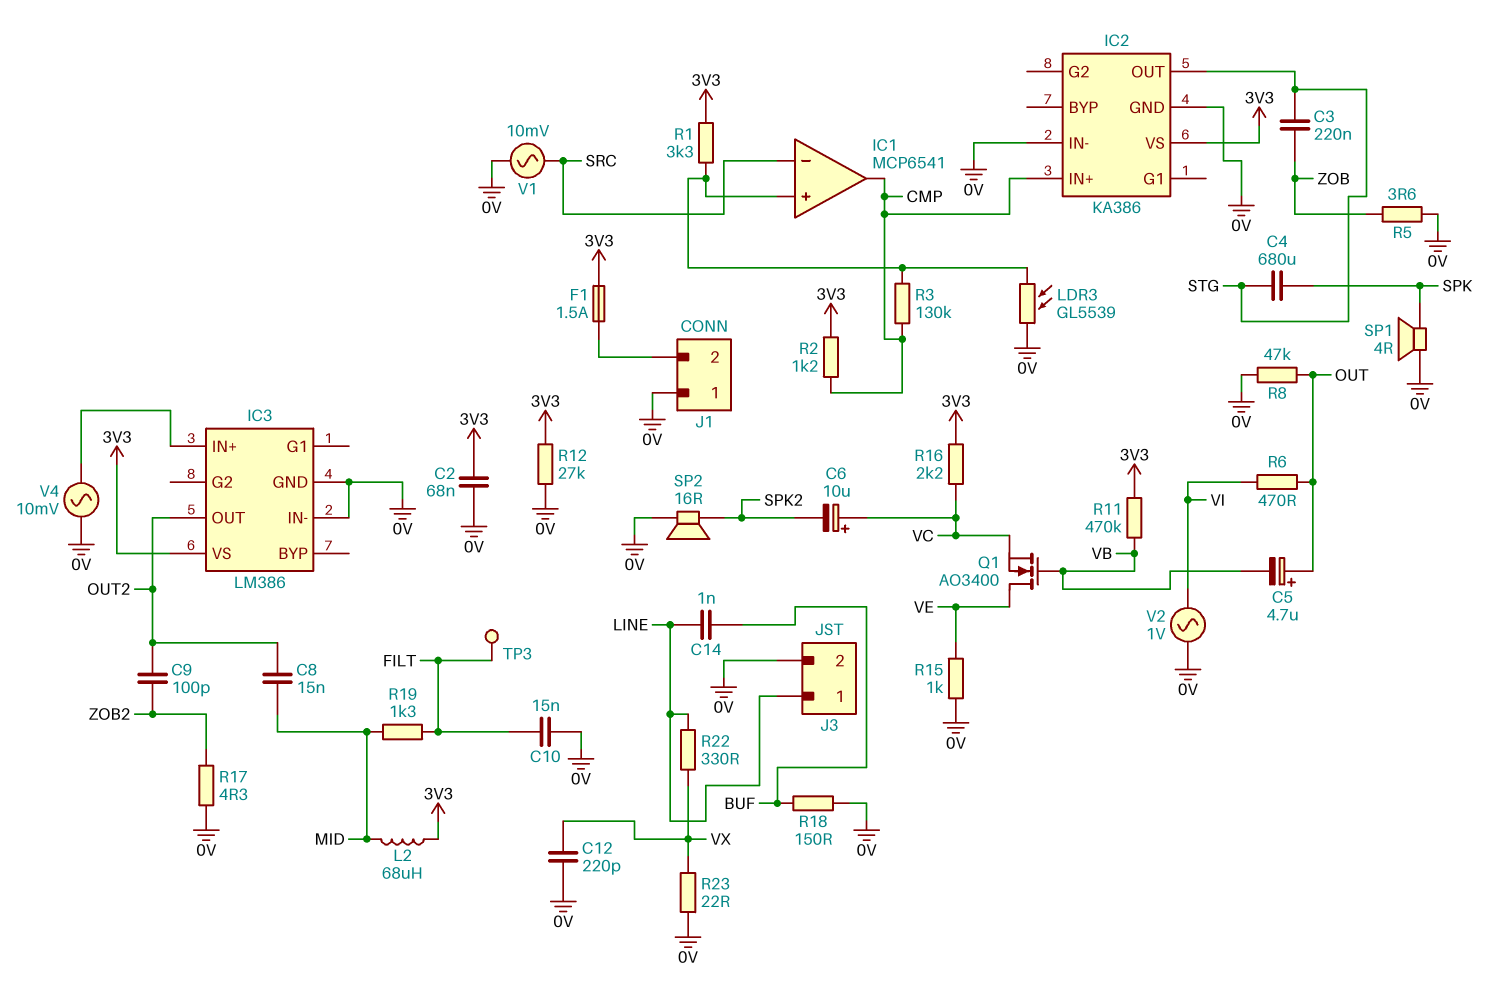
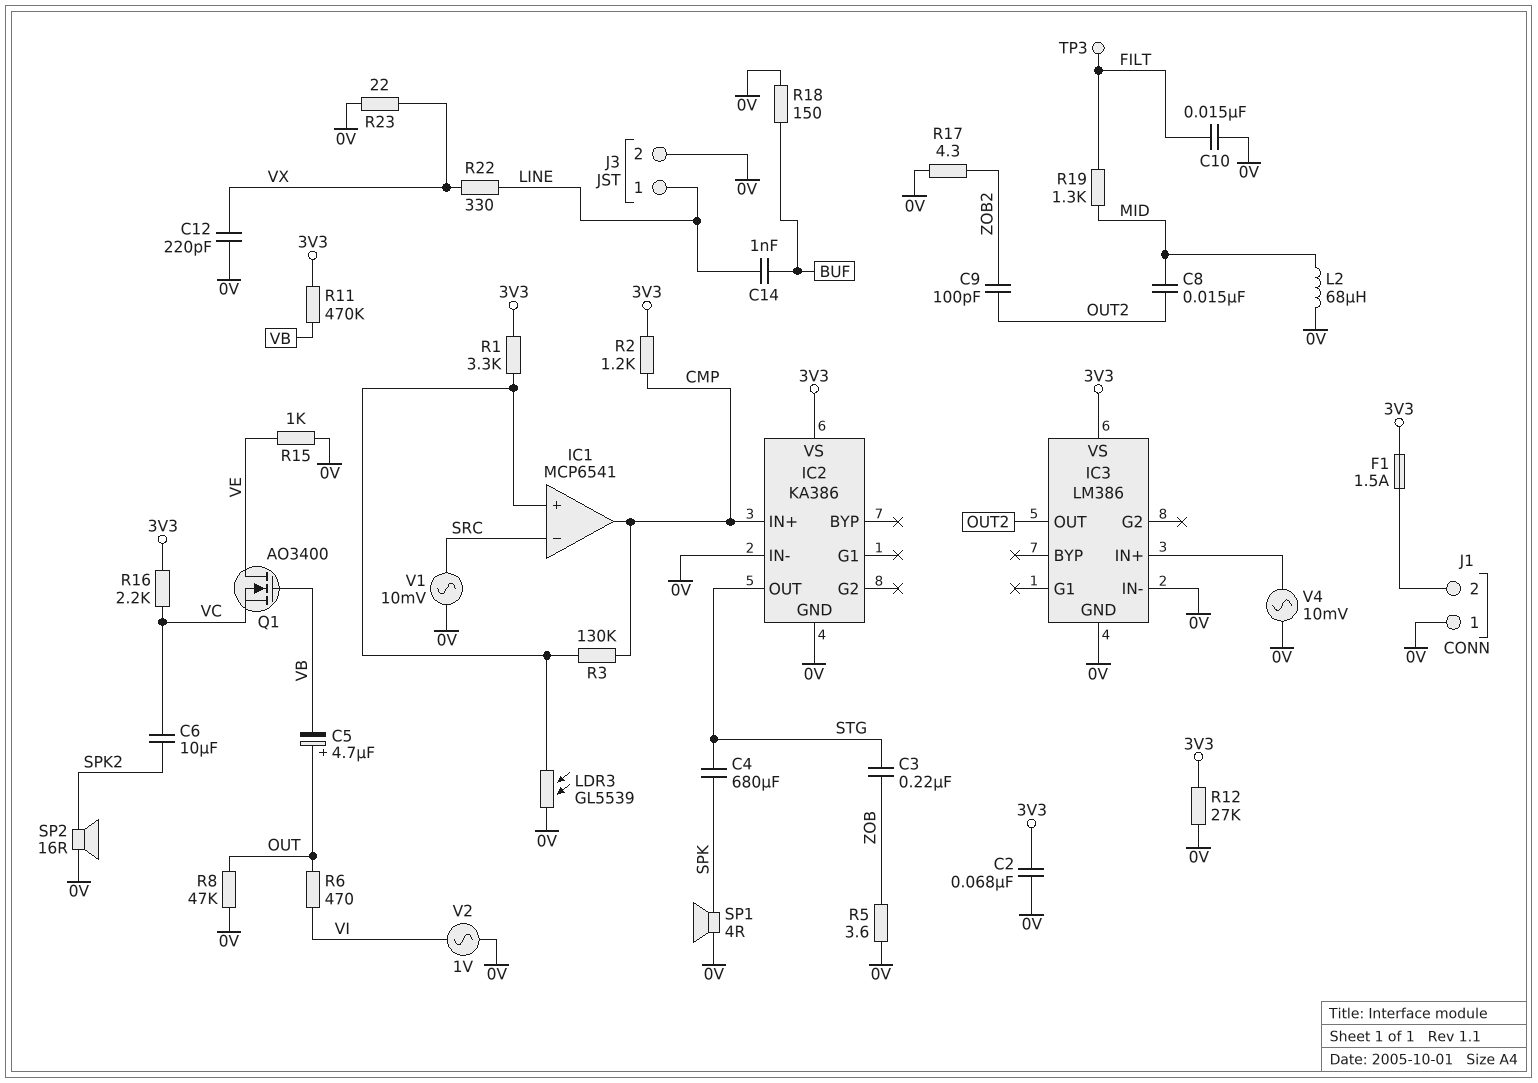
C6: 10uF (plus VC, minus SPK2) -> 10uF (SPK2, VC)
L2: 68uH (3V3, MID) -> 68uH (0V, MID)

